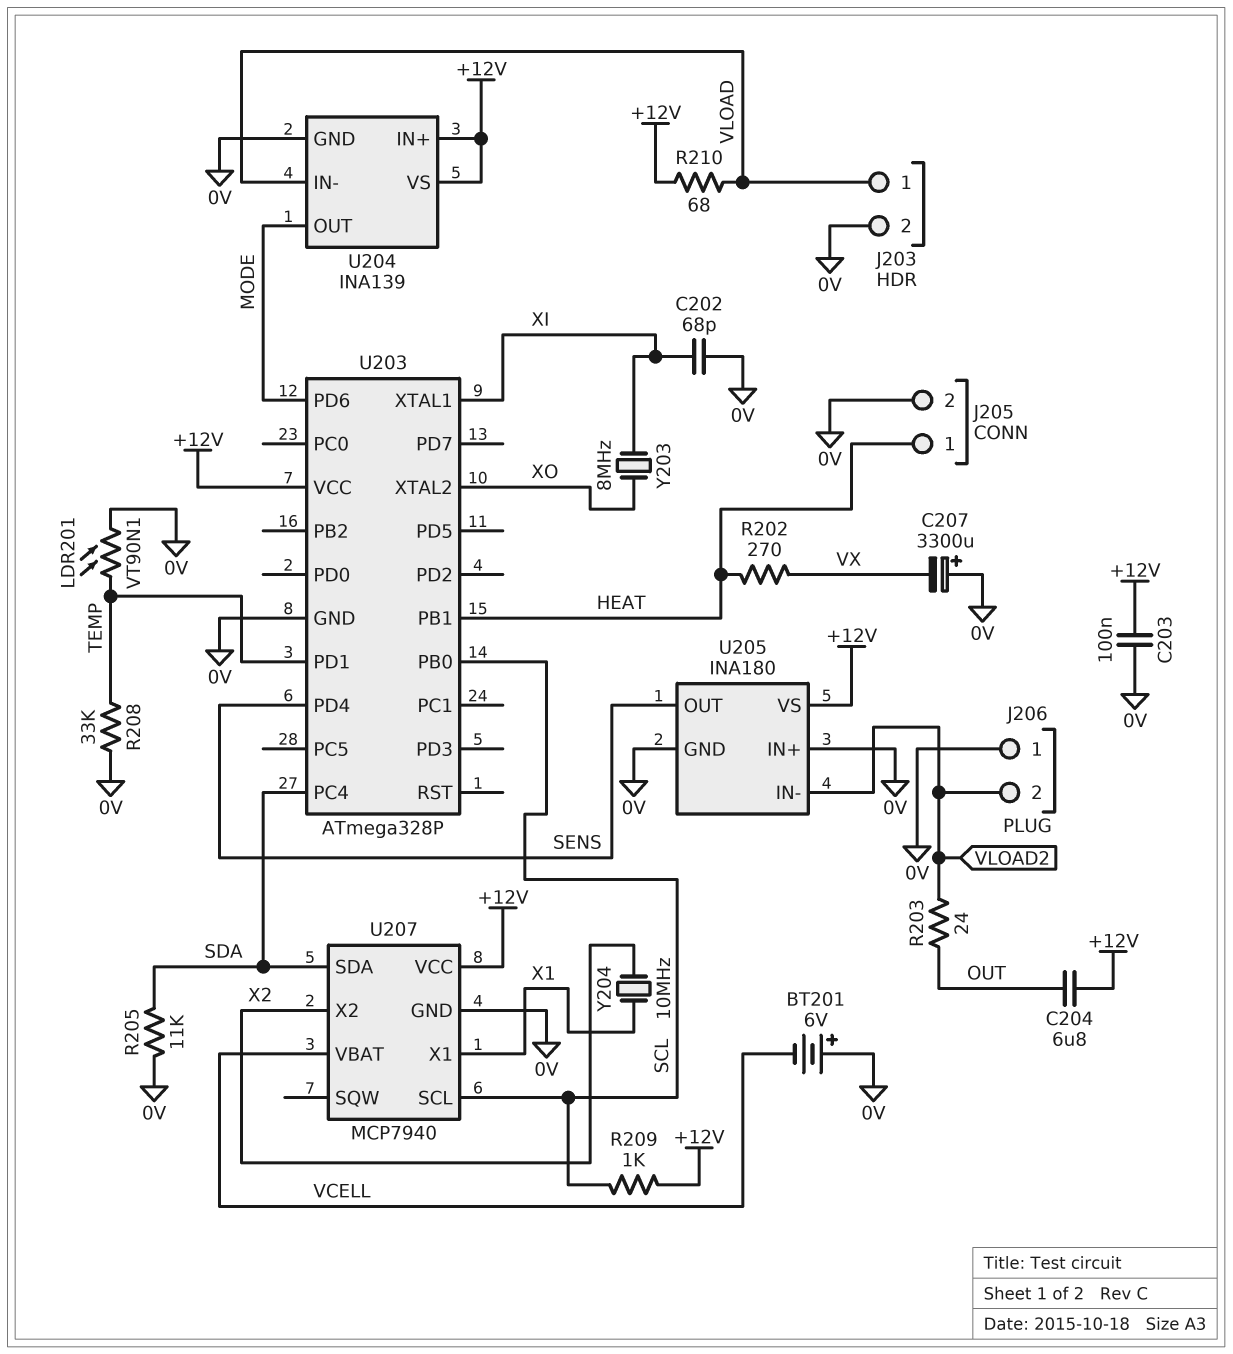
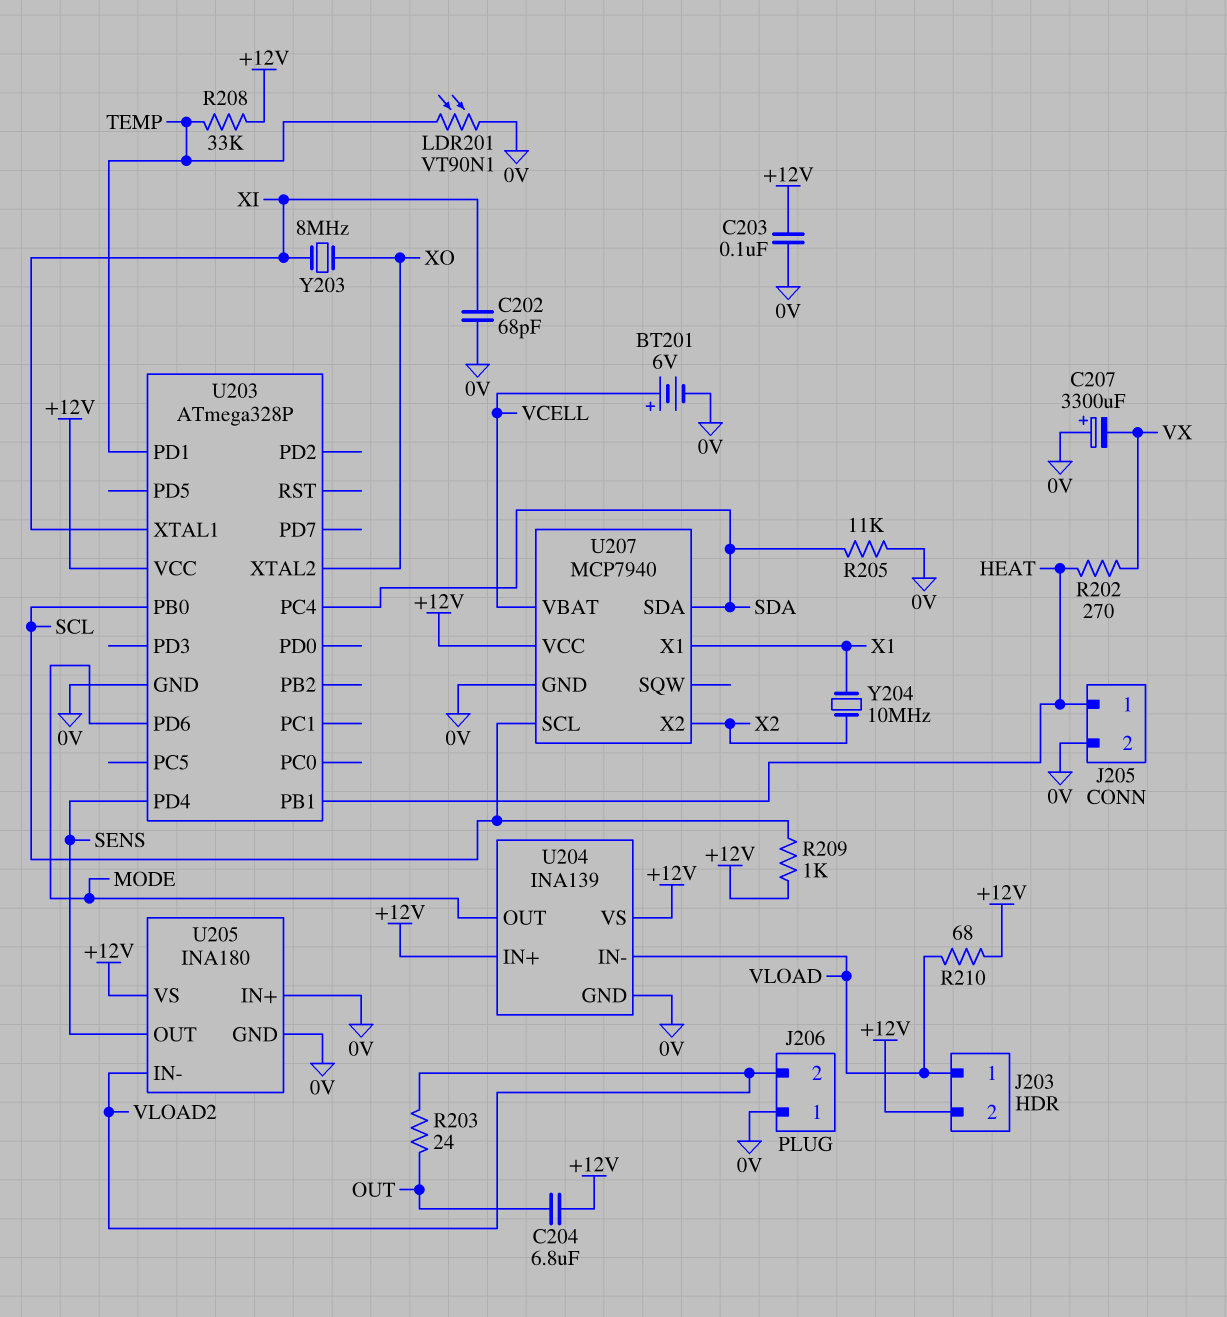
BT201: 6V (plus 0V, minus VCELL) -> 6V (plus VCELL, minus 0V)
J203 pin 2: 0V -> +12V
R208: 33k (0V, TEMP) -> 33k (+12V, TEMP)

